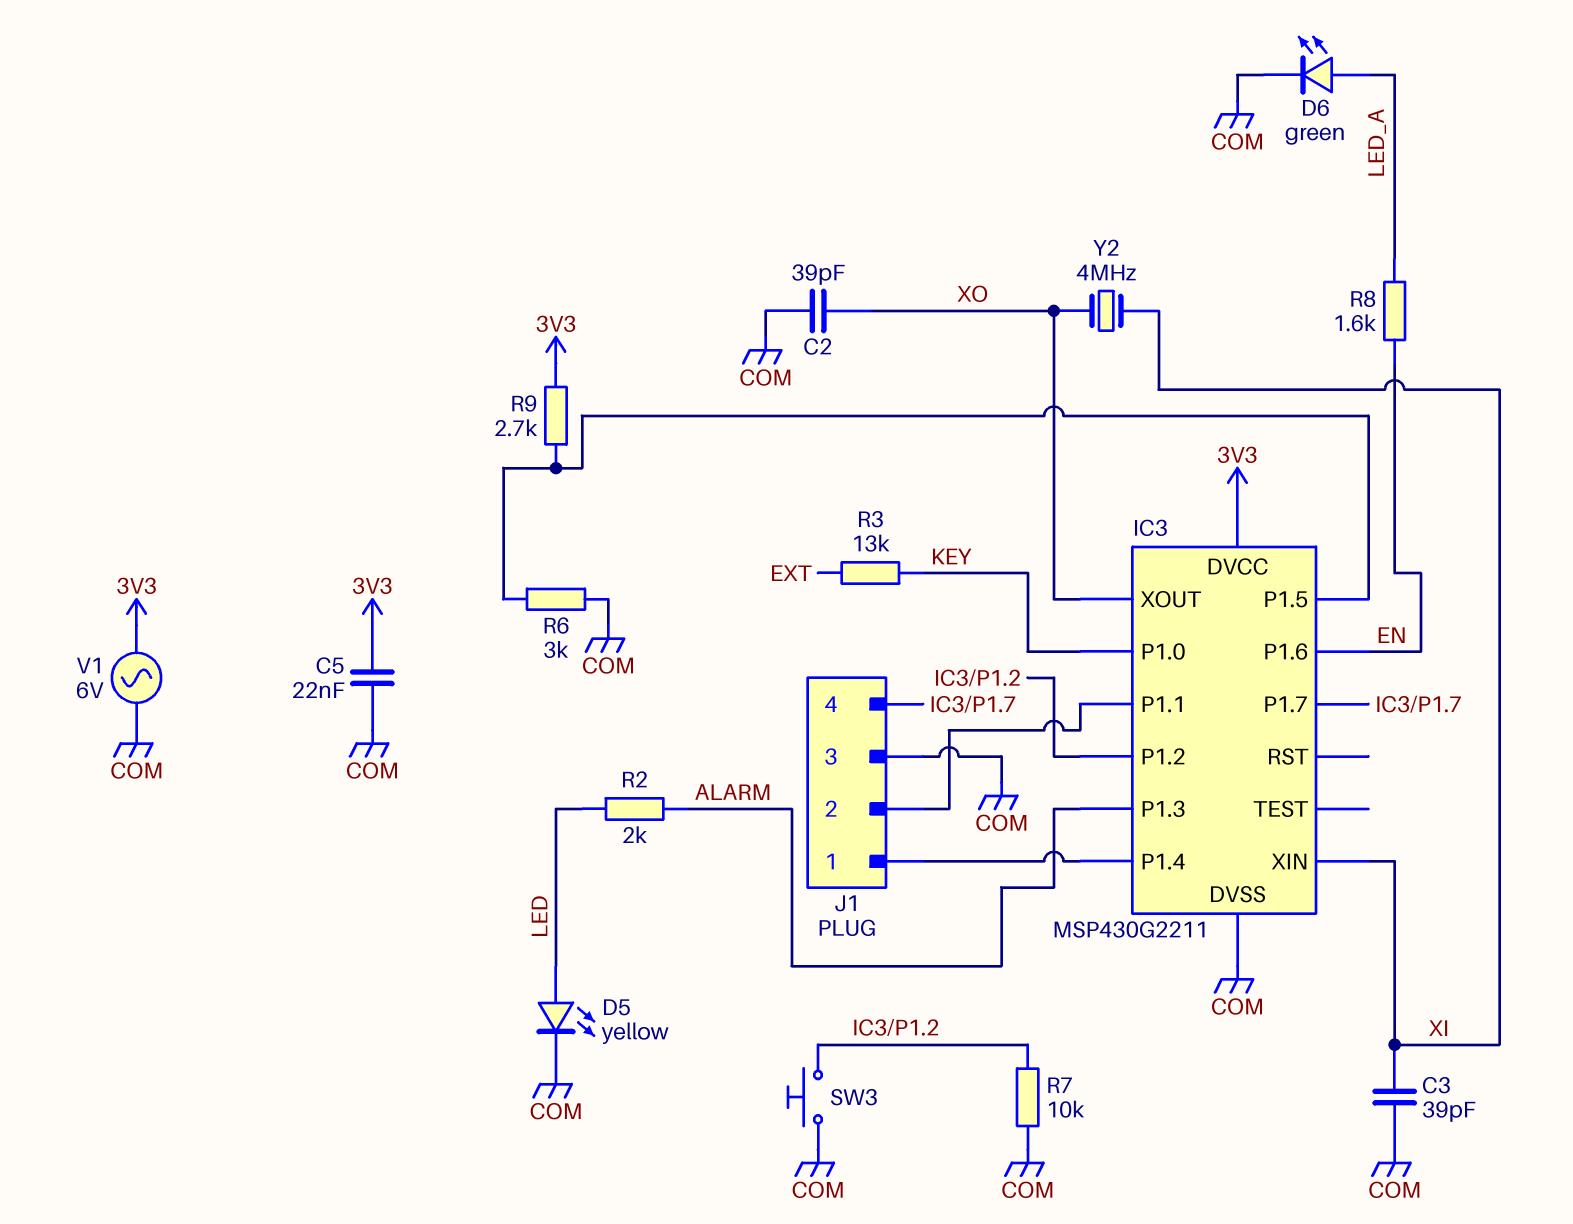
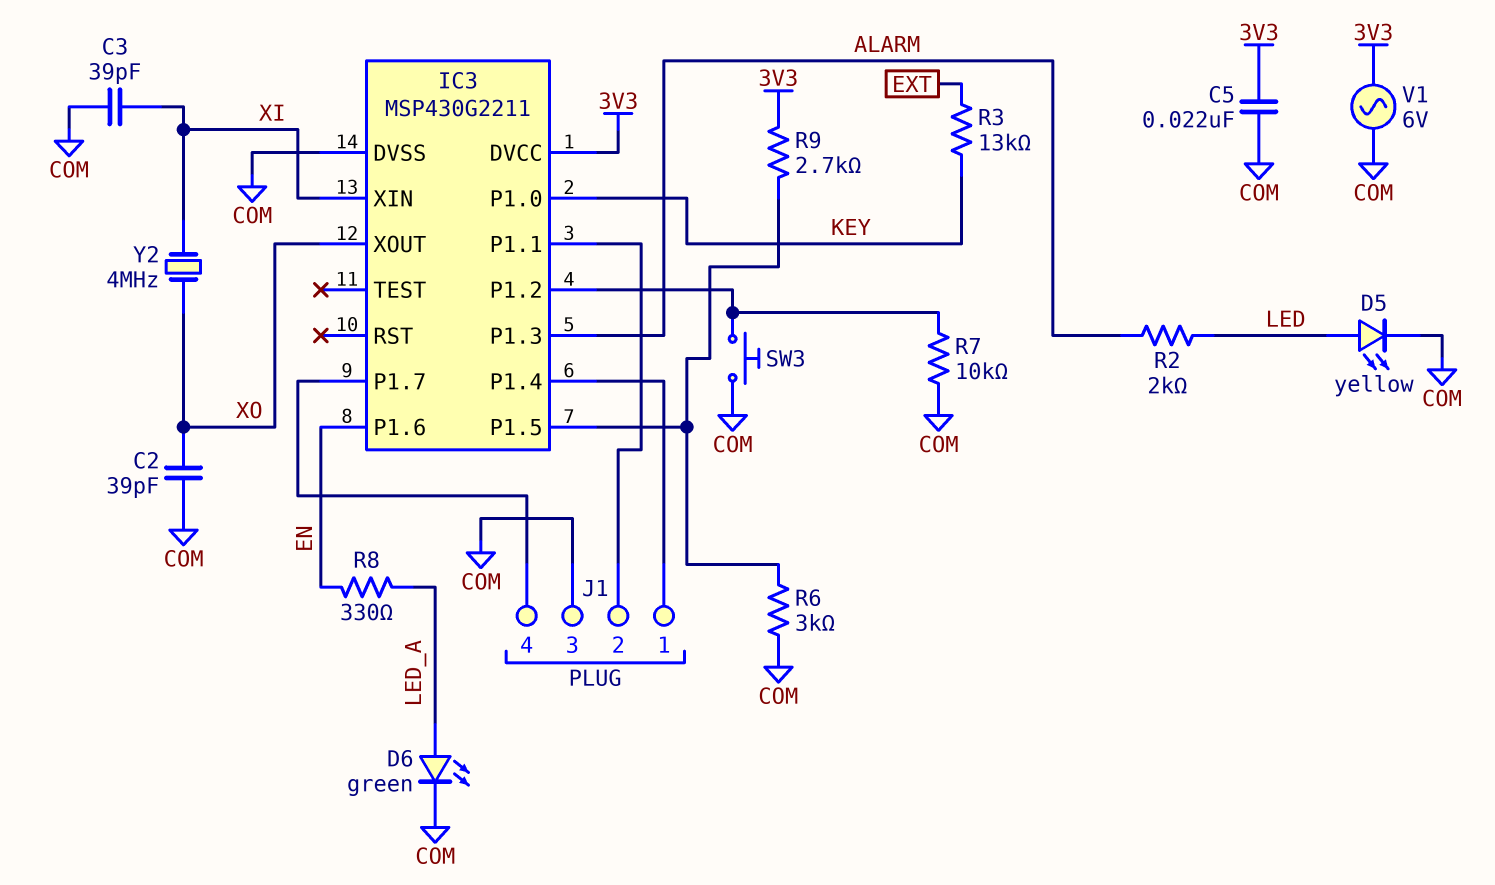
R8: 1.6k (EN, LED_A) -> 330 (EN, LED_A)

